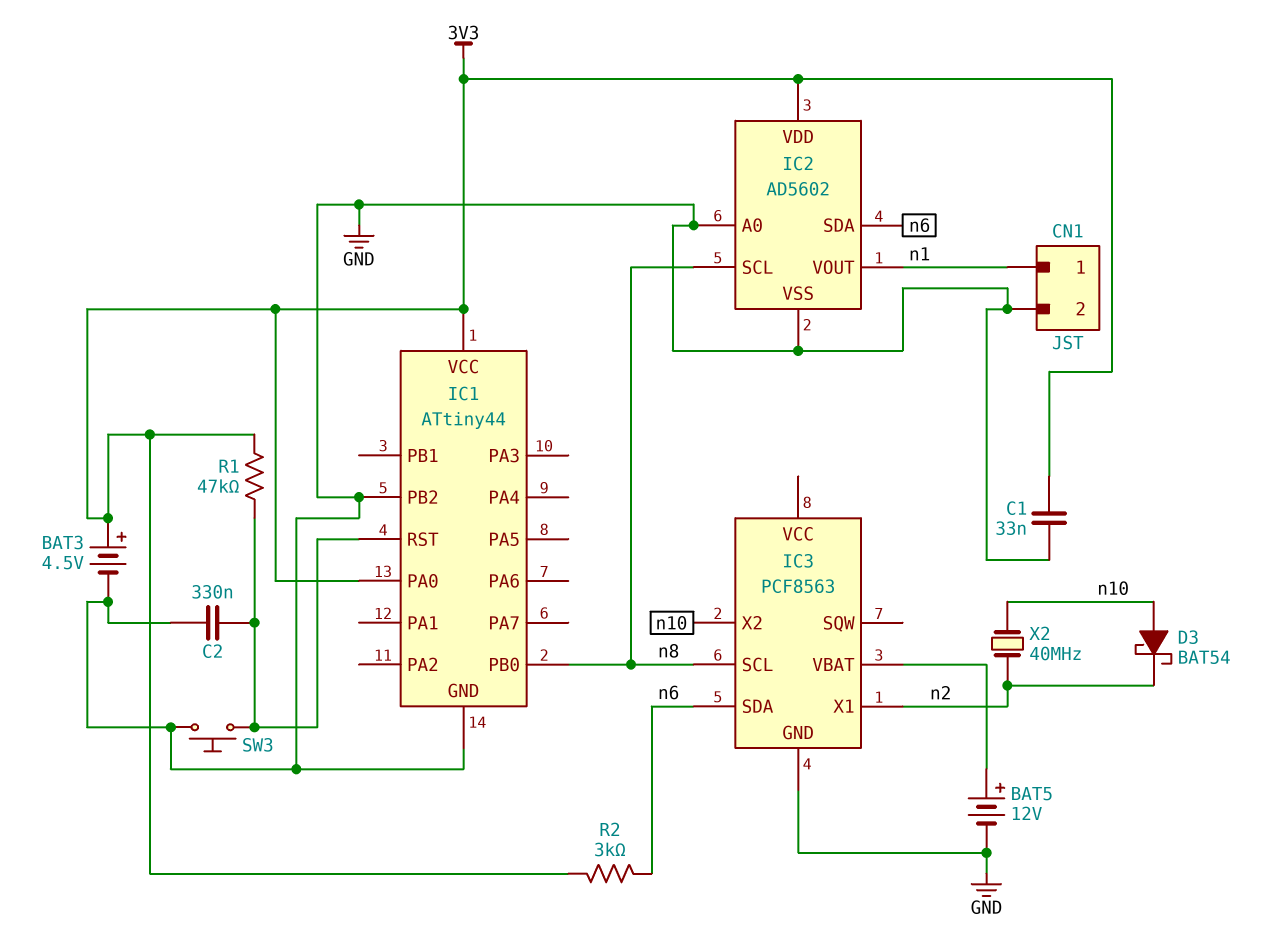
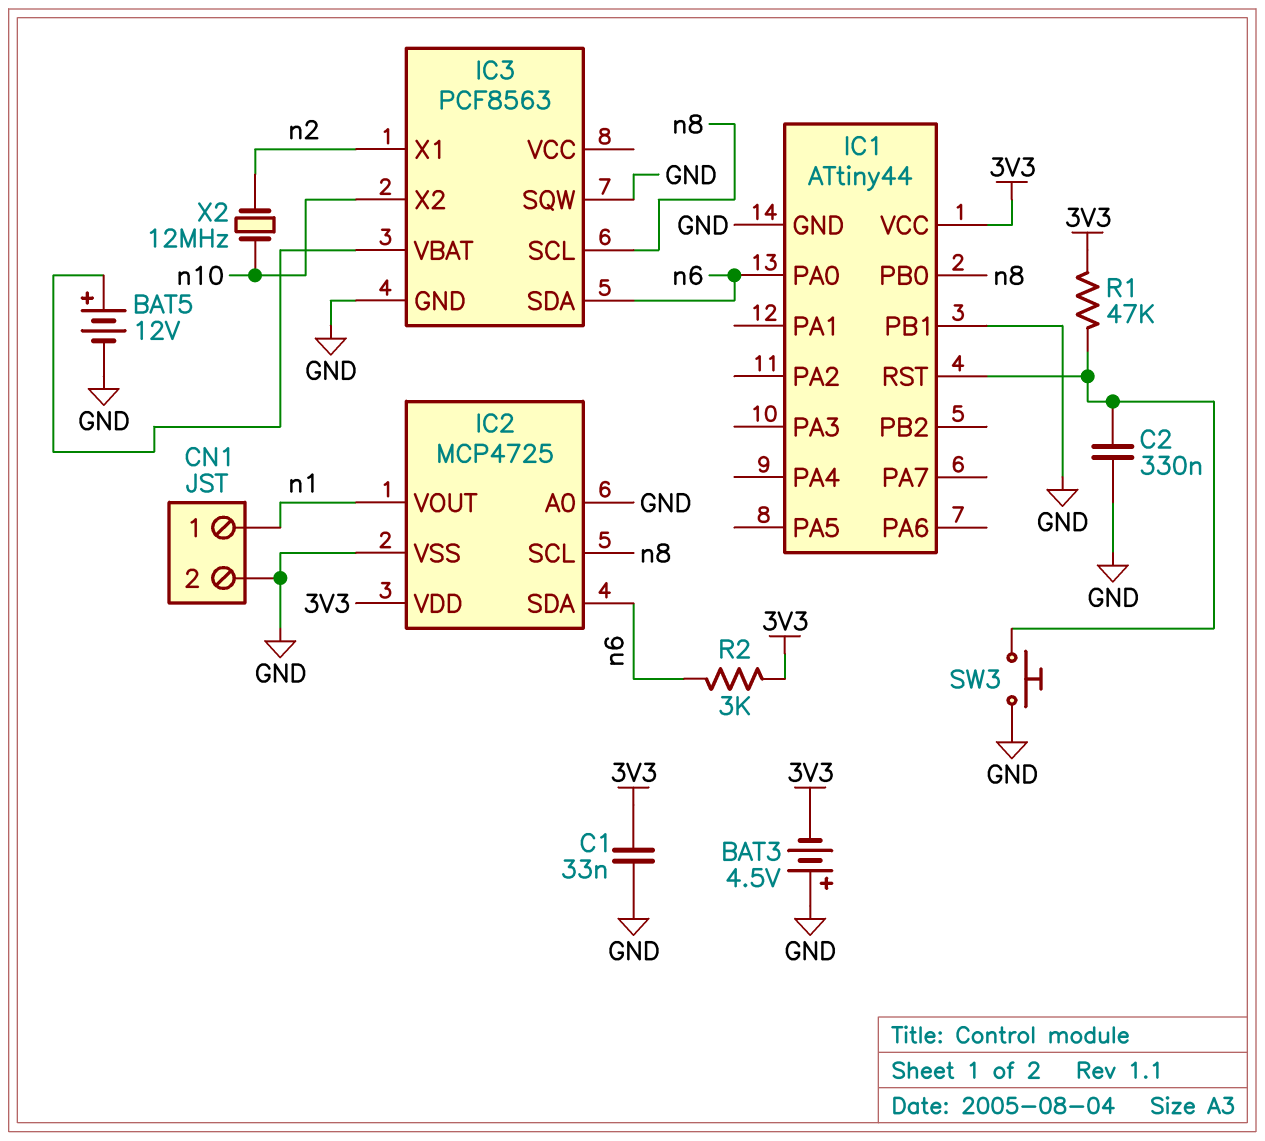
BAT3: 4.5V (plus 3V3, minus GND) -> 4.5V (plus GND, minus 3V3)
D3: schottky BAT54 (A n10, K n2) -> none
IC1 pin PA0: 3V3 -> n6
IC1 pin PB1: none -> GND
IC1 pin PB2: GND -> none
IC2: AD5602 -> MCP4725
IC3 pin SQW: none -> GND
X2: 40MHz (n2, n10) -> 12MHz (n2, n10)

